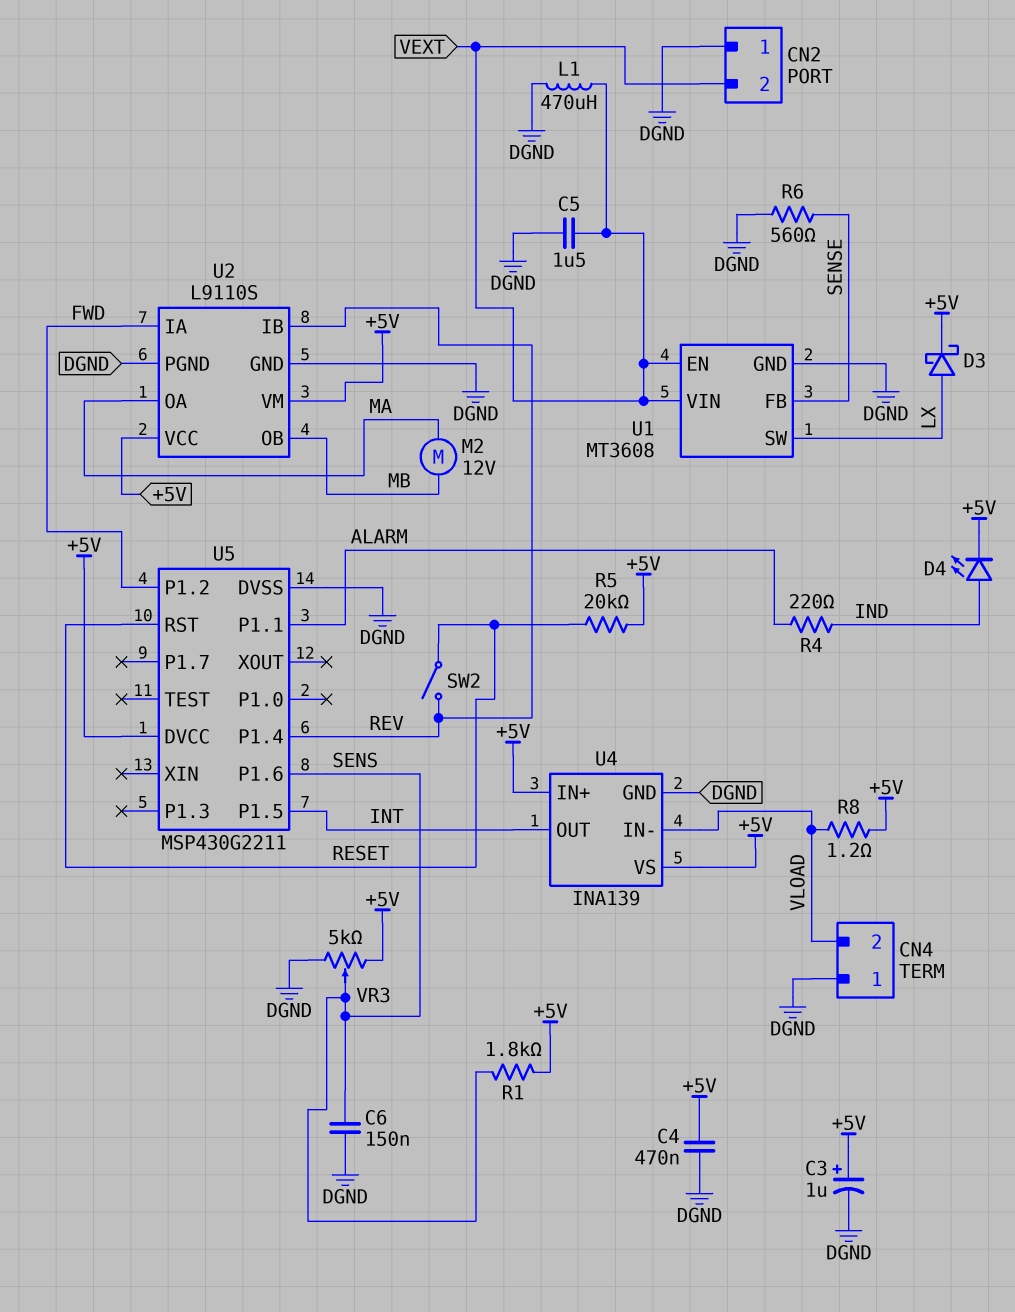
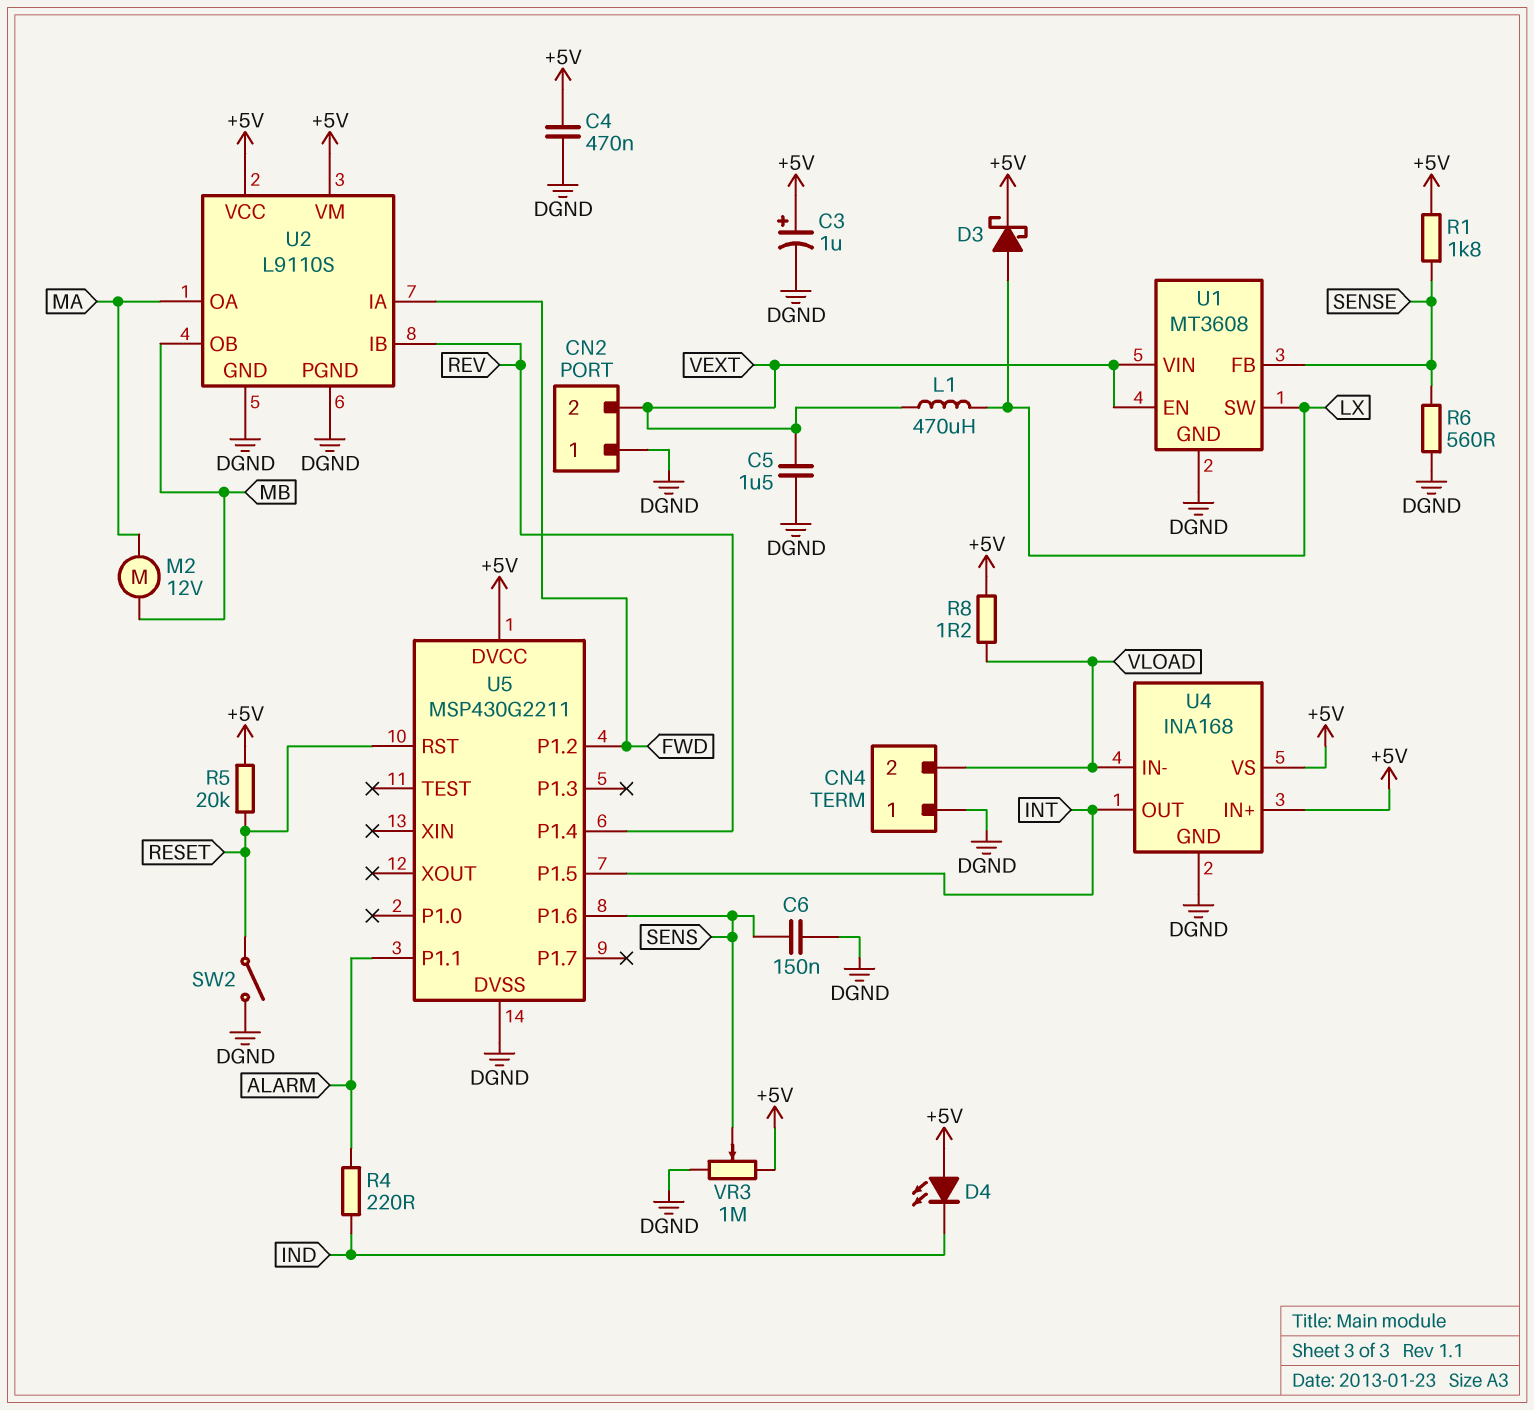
D4: LED (A IND, K +5V) -> LED (A +5V, K IND)
L1: 470uH (DGND, VEXT) -> 470uH (LX, VEXT)
R1: 1.8k (+5V, SENS) -> 1.8k (+5V, SENSE)
SW2: switch (RESET, REV) -> switch (DGND, RESET)
U4: INA139 -> INA168
VR3: 5k (+5V, DGND, wiper SENS) -> 1M (+5V, DGND, wiper SENS)

